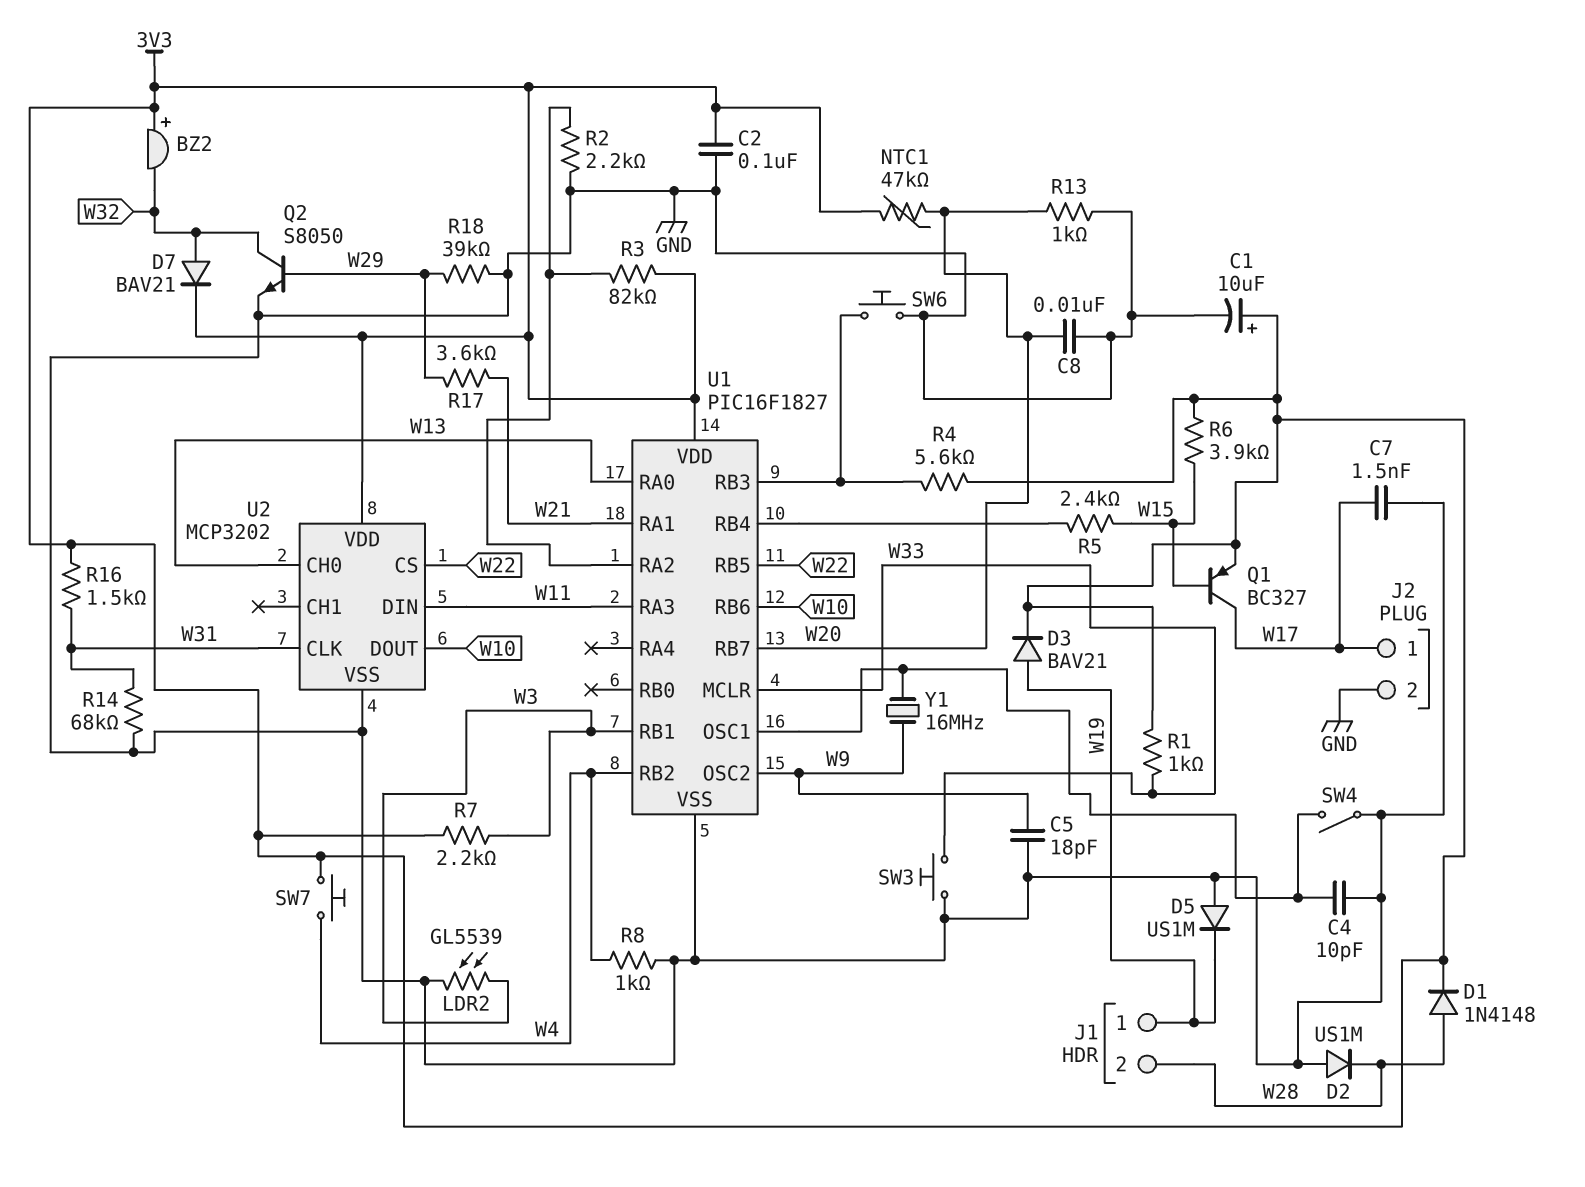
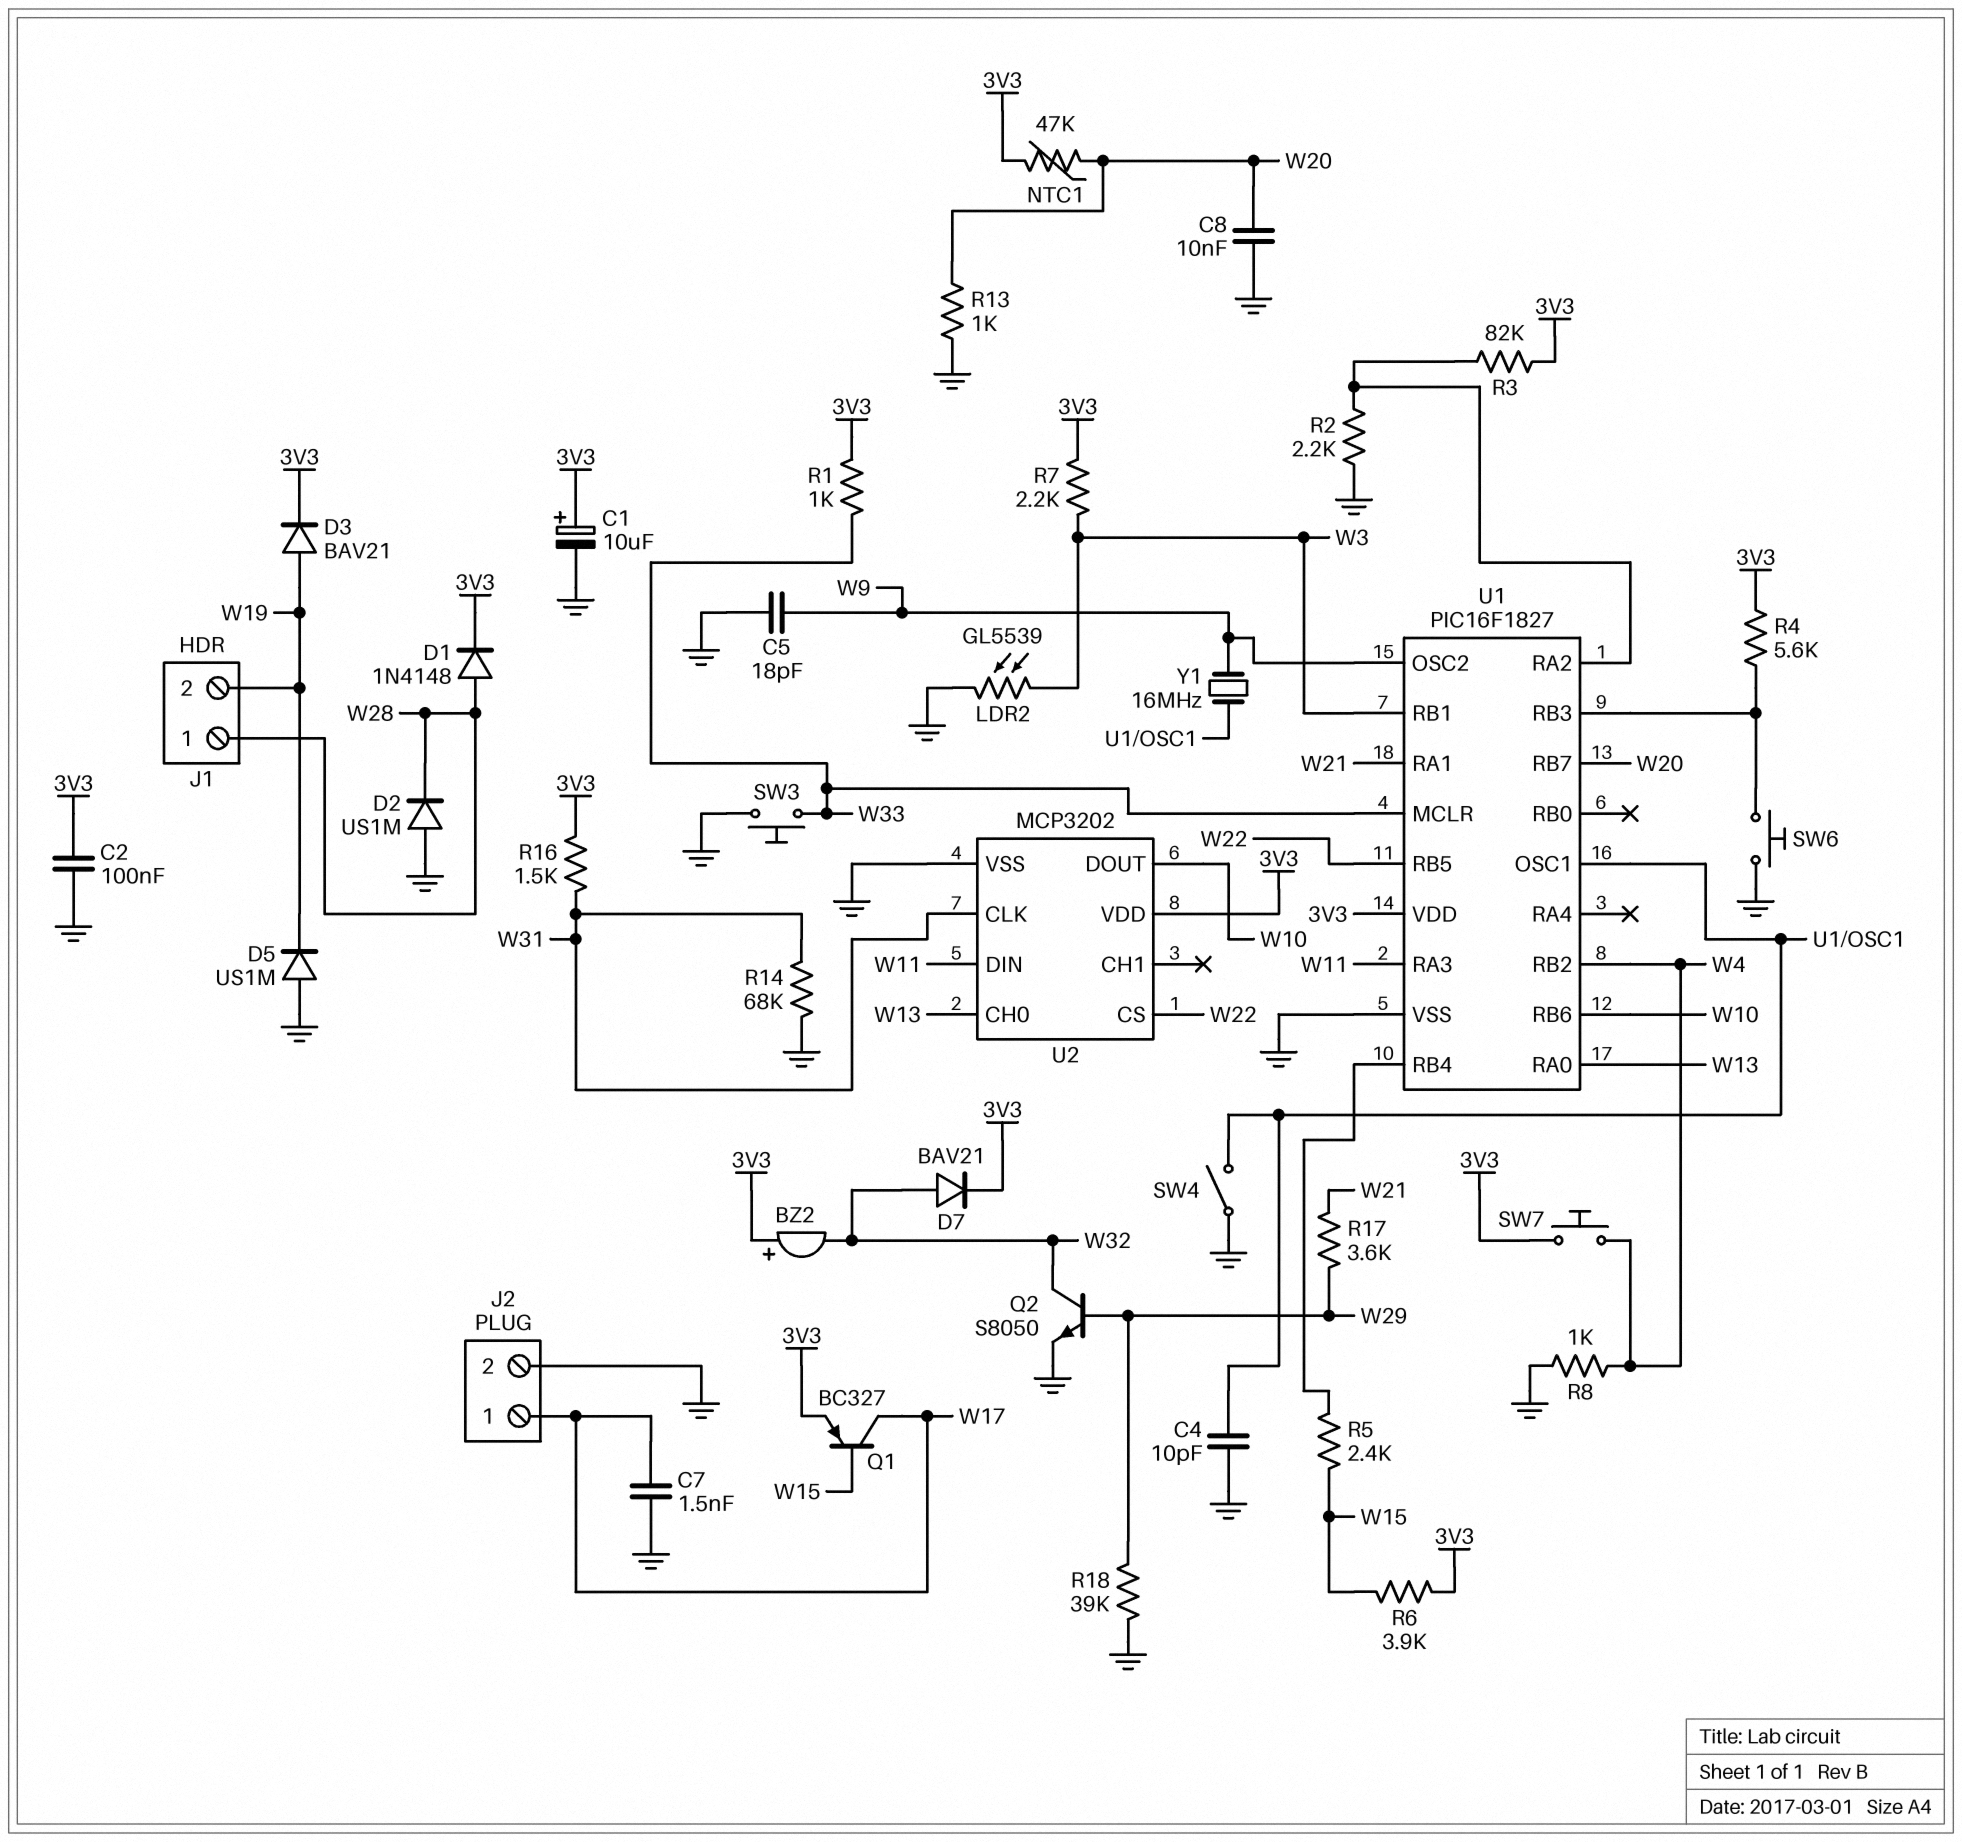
J1 pin 1: W19 -> W28
J1 pin 2: W28 -> W19

